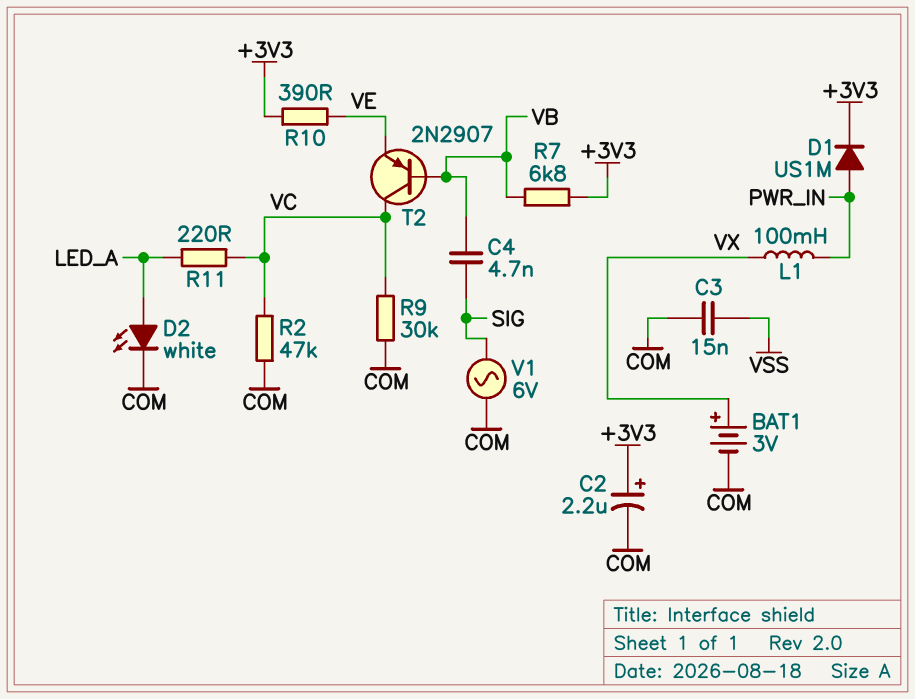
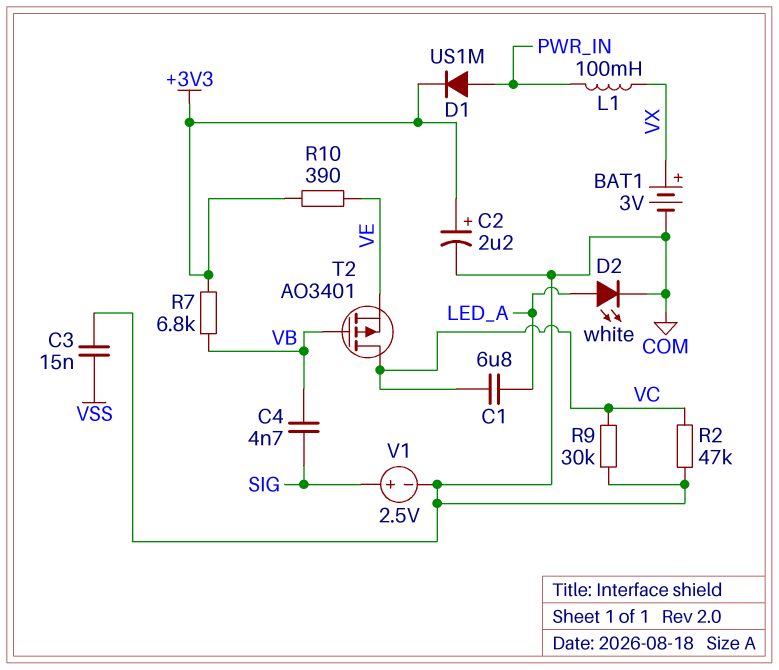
C1: none -> 6.8uF (LED_A, VC)
R11: 220 (LED_A, VC) -> none
T2: PNP 2N2907 (B VB, C VC, E VE) -> PMOS AO3401 (G VB, D VC, S VE)
V1: AC 6V (COM, SIG) -> 2.5V (plus SIG, minus COM)

